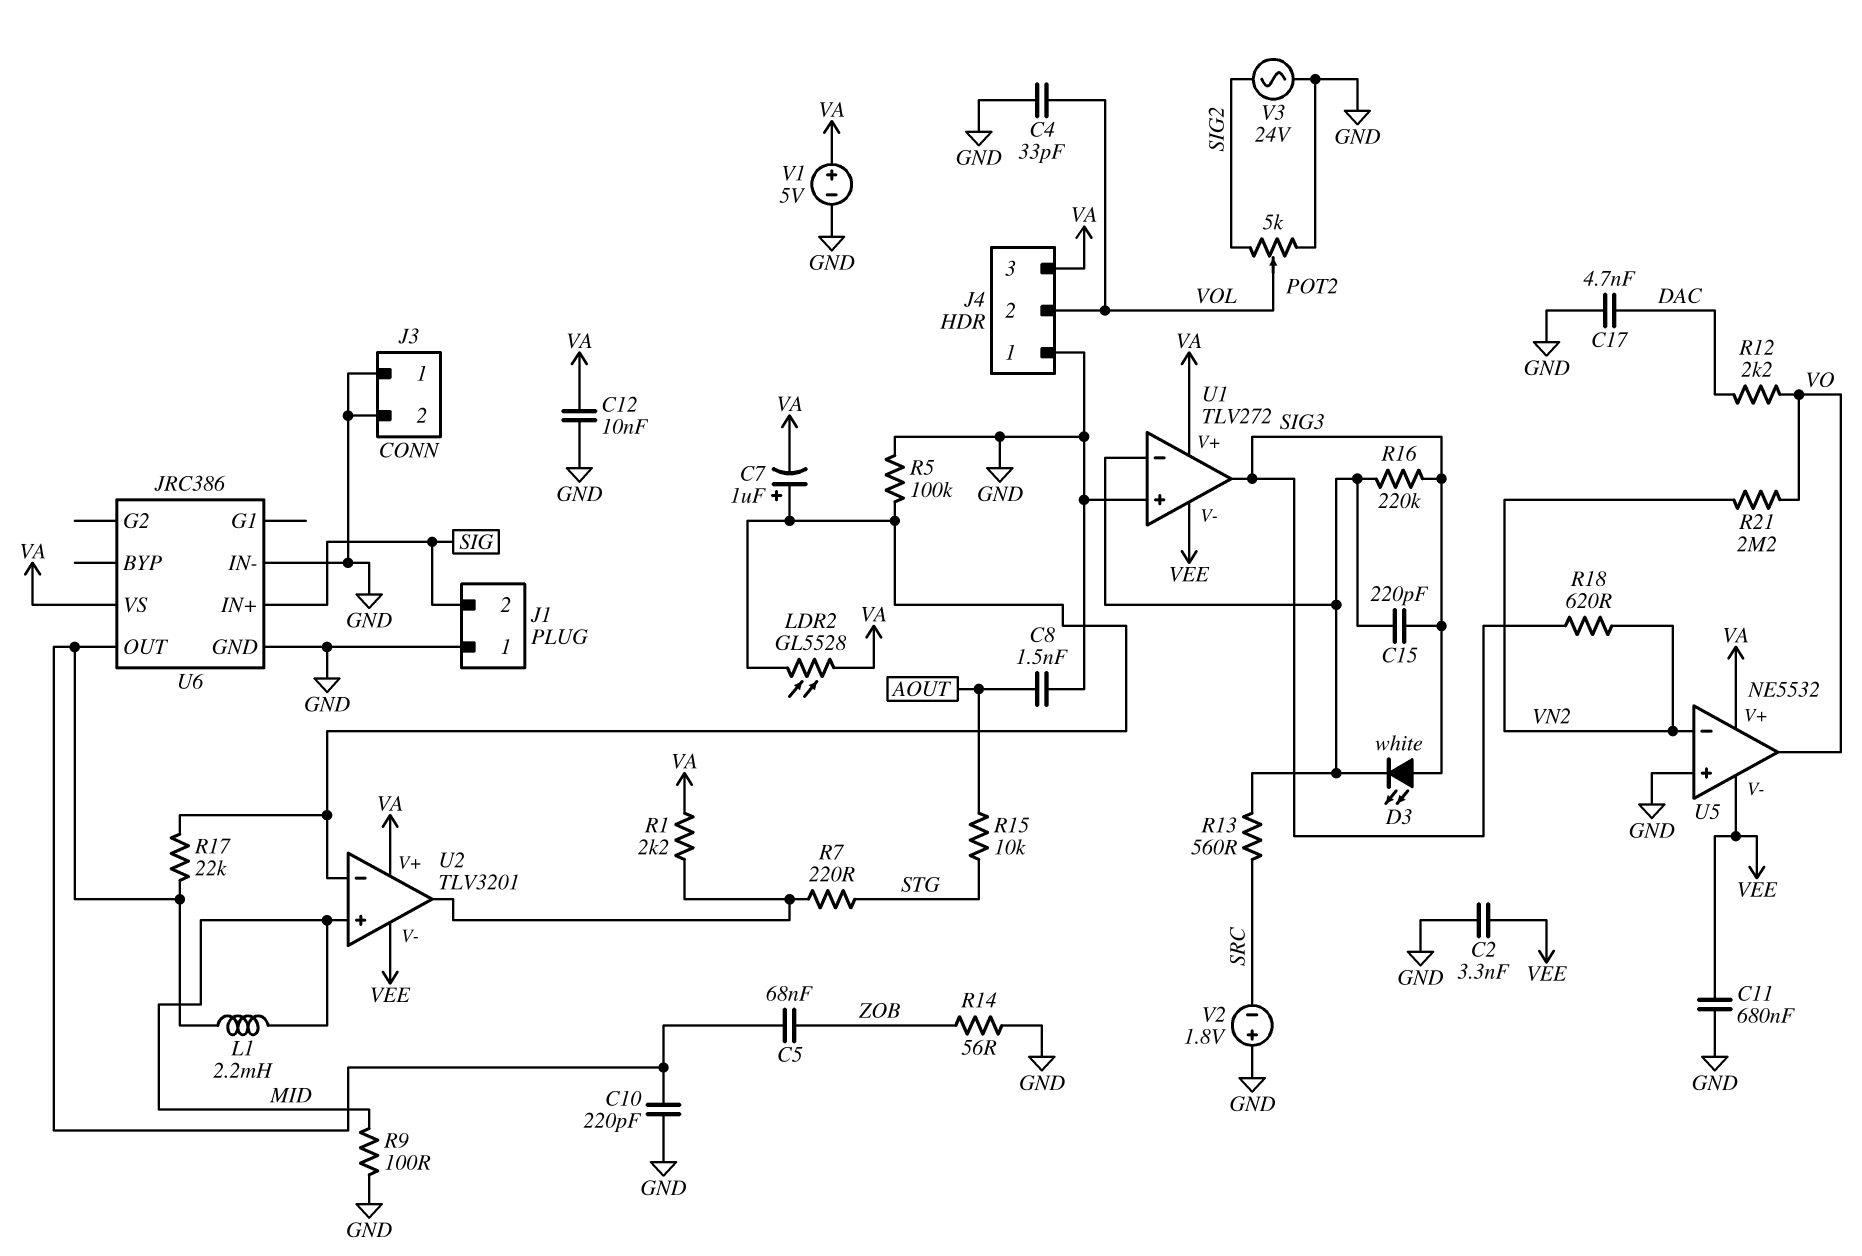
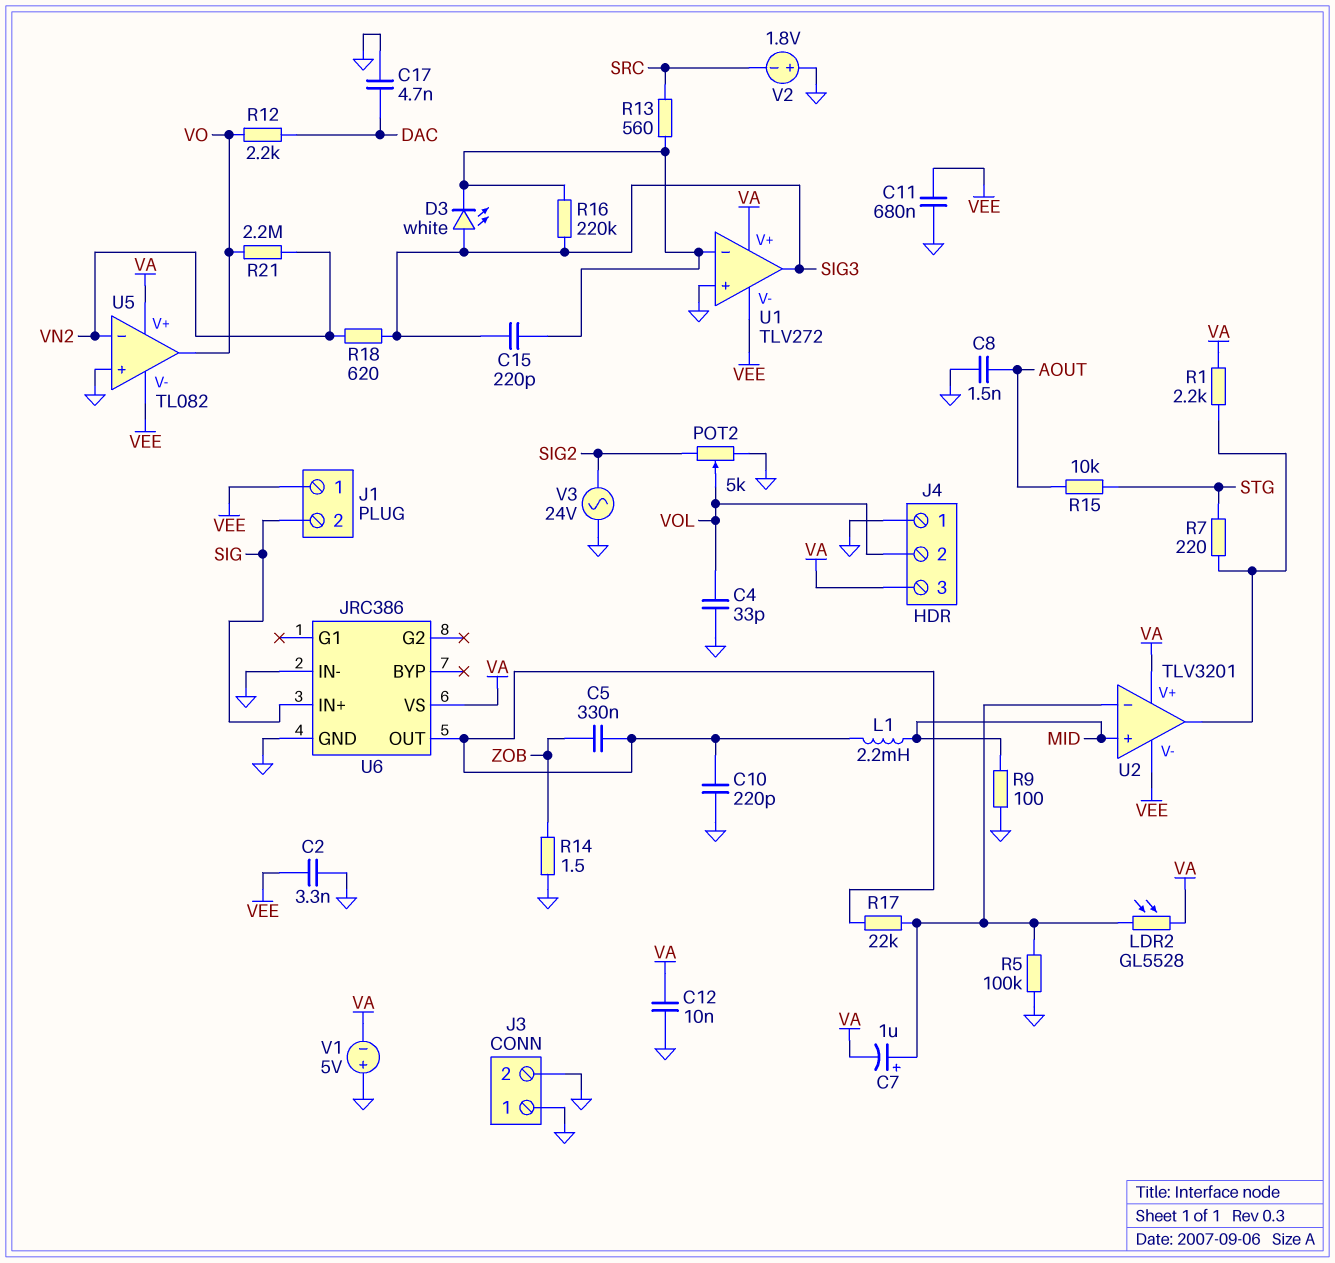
C5: 68nF (U6/OUT, ZOB) -> 330nF (U6/OUT, ZOB)
J1 pin 1: GND -> VEE
R14: 56 (GND, ZOB) -> 1.5 (GND, ZOB)
U5: NE5532 -> TL082
V1: 5V (plus VA, minus GND) -> 5V (plus GND, minus VA)

